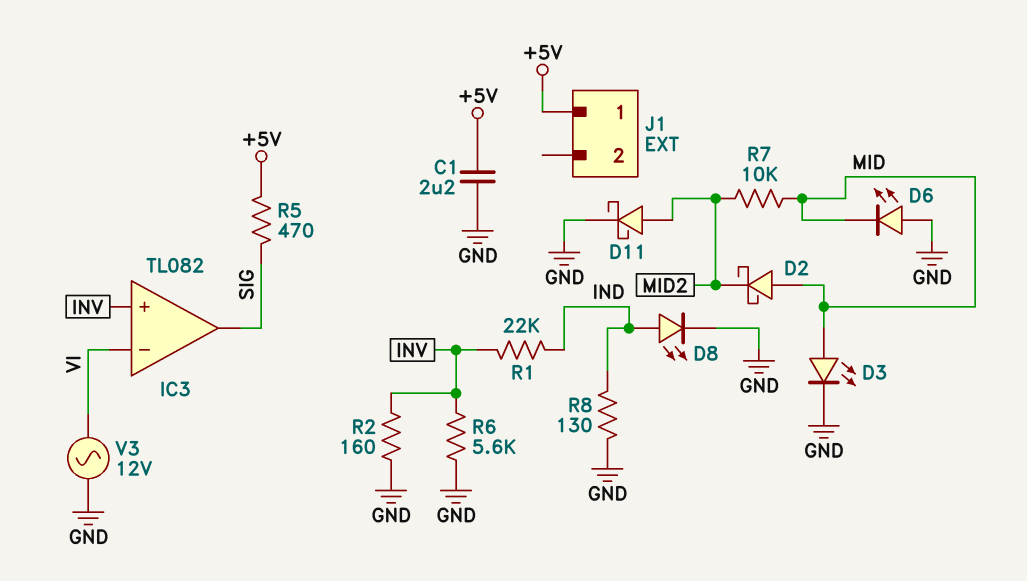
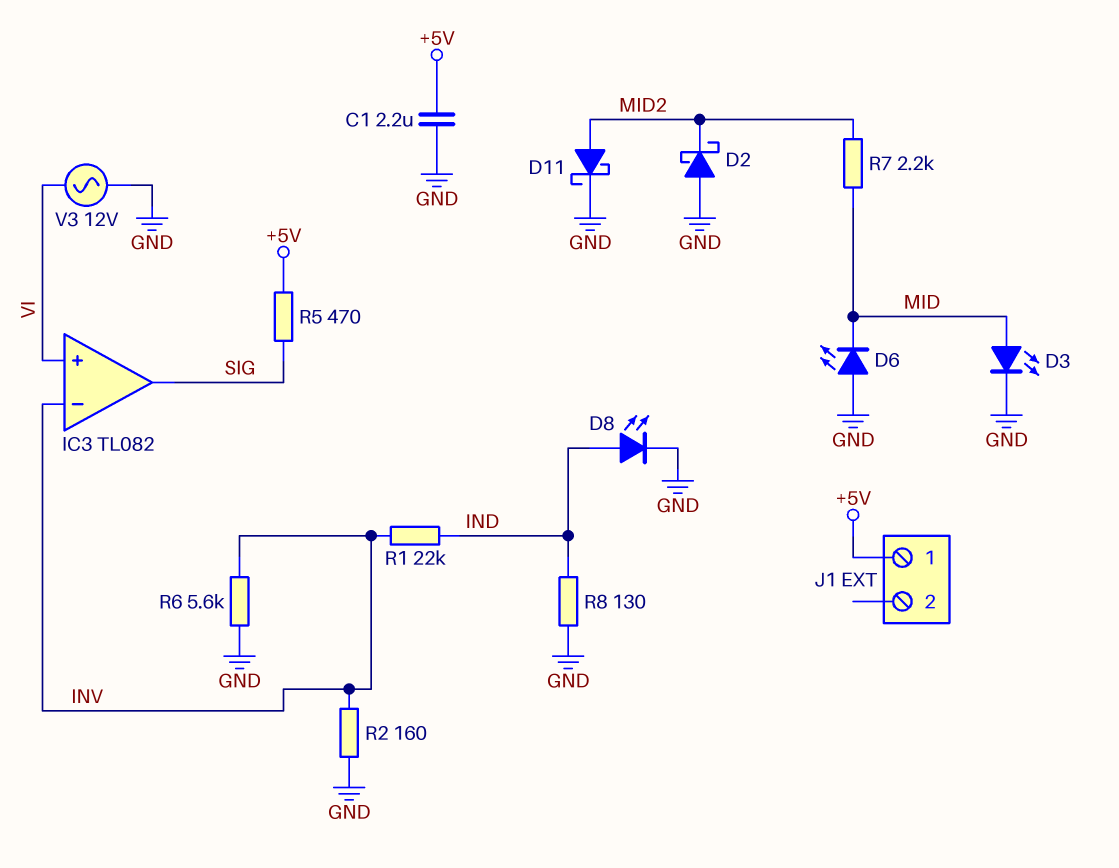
D2: schottky (A MID, K MID2) -> schottky (A GND, K MID2)
IC3 pin in+: INV -> VI
IC3 pin in-: VI -> INV
R7: 10k (MID, MID2) -> 2.2k (MID, MID2)

